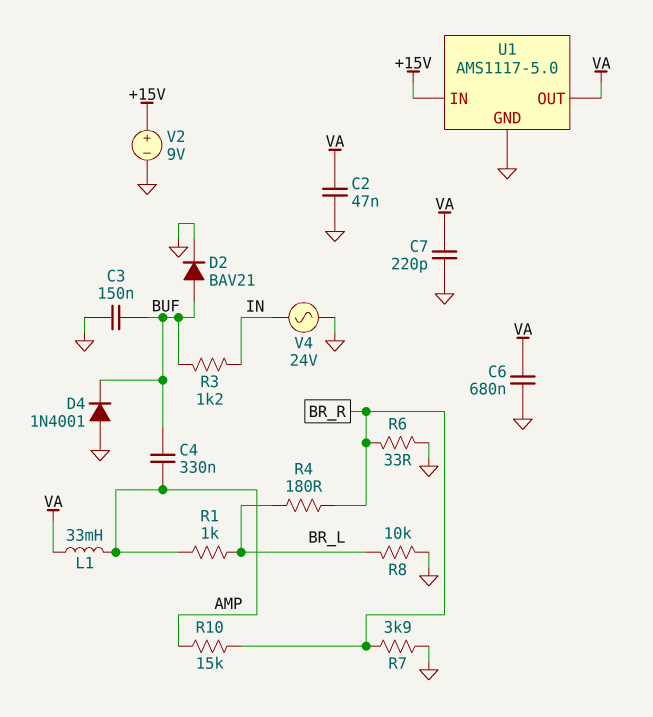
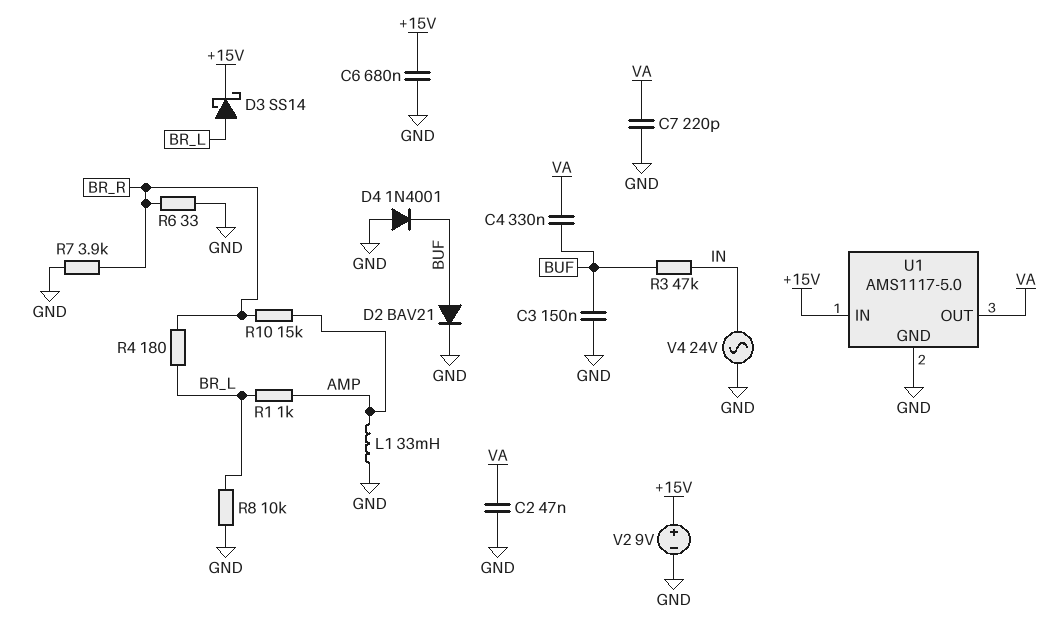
C4: 330nF (AMP, BUF) -> 330nF (BUF, VA)
C6: 680nF (GND, VA) -> 680nF (+15V, GND)
D3: none -> schottky SS14 (A BR_L, K +15V)
L1: 33mH (AMP, VA) -> 33mH (AMP, GND)
R3: 1.2k (BUF, IN) -> 47k (BUF, IN)

